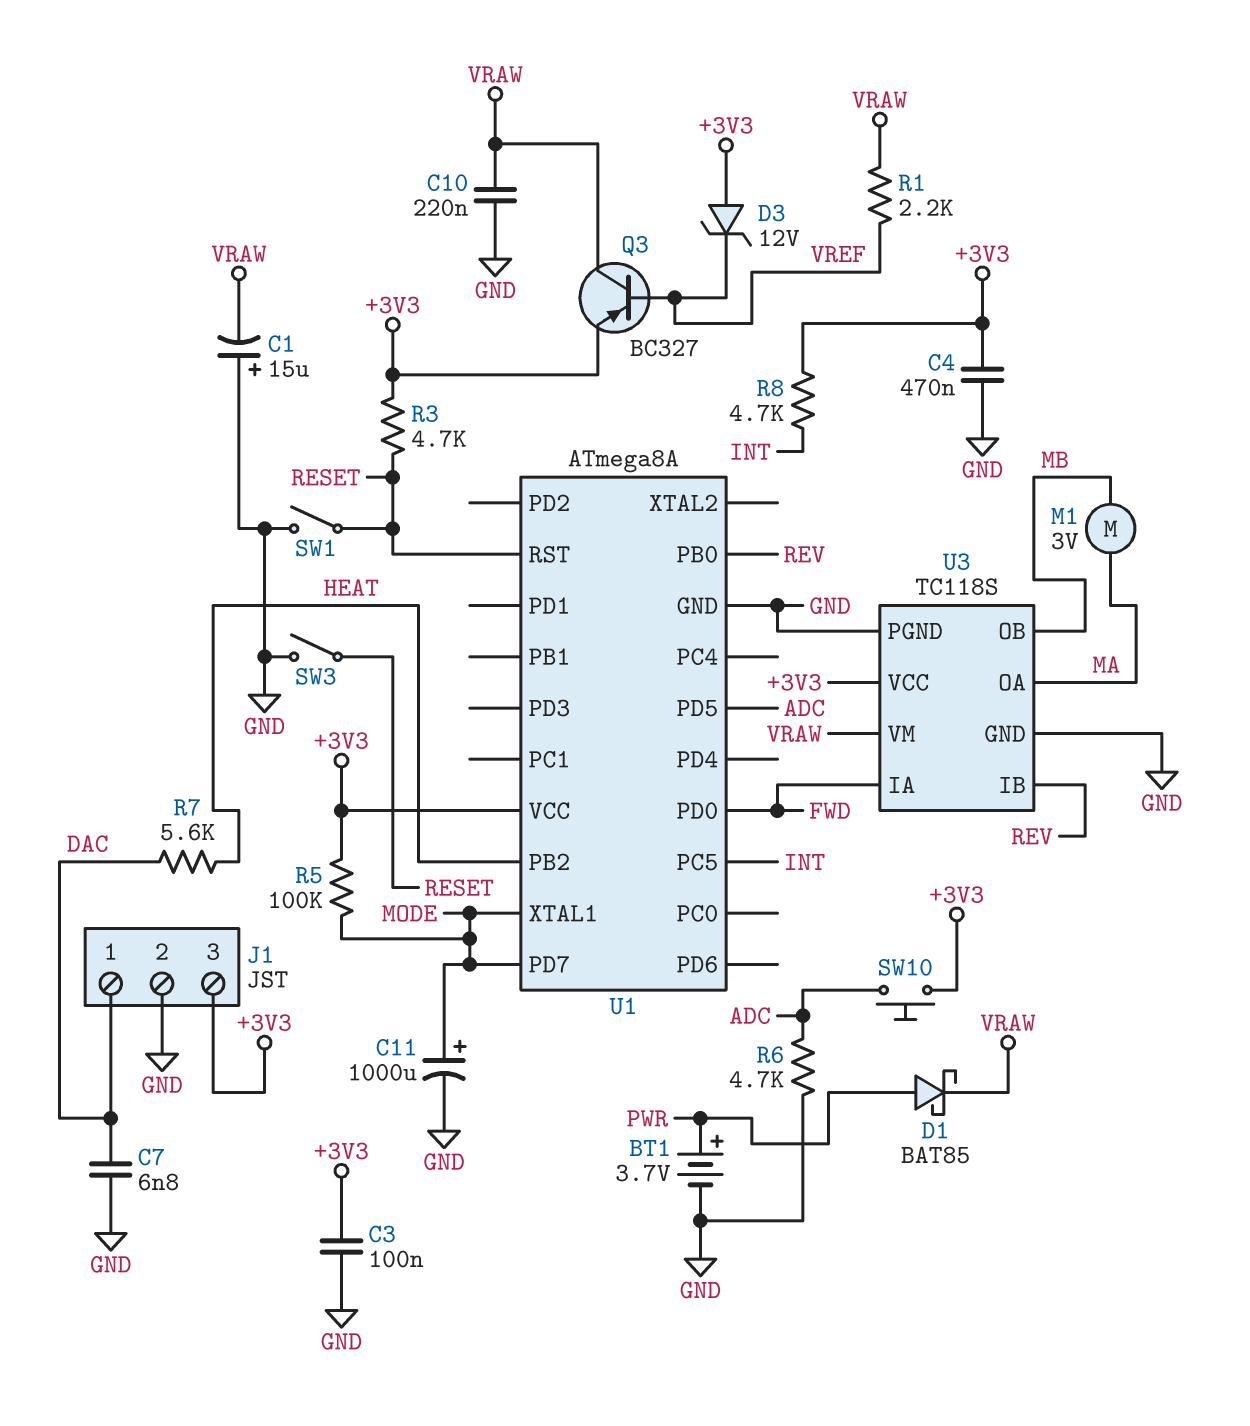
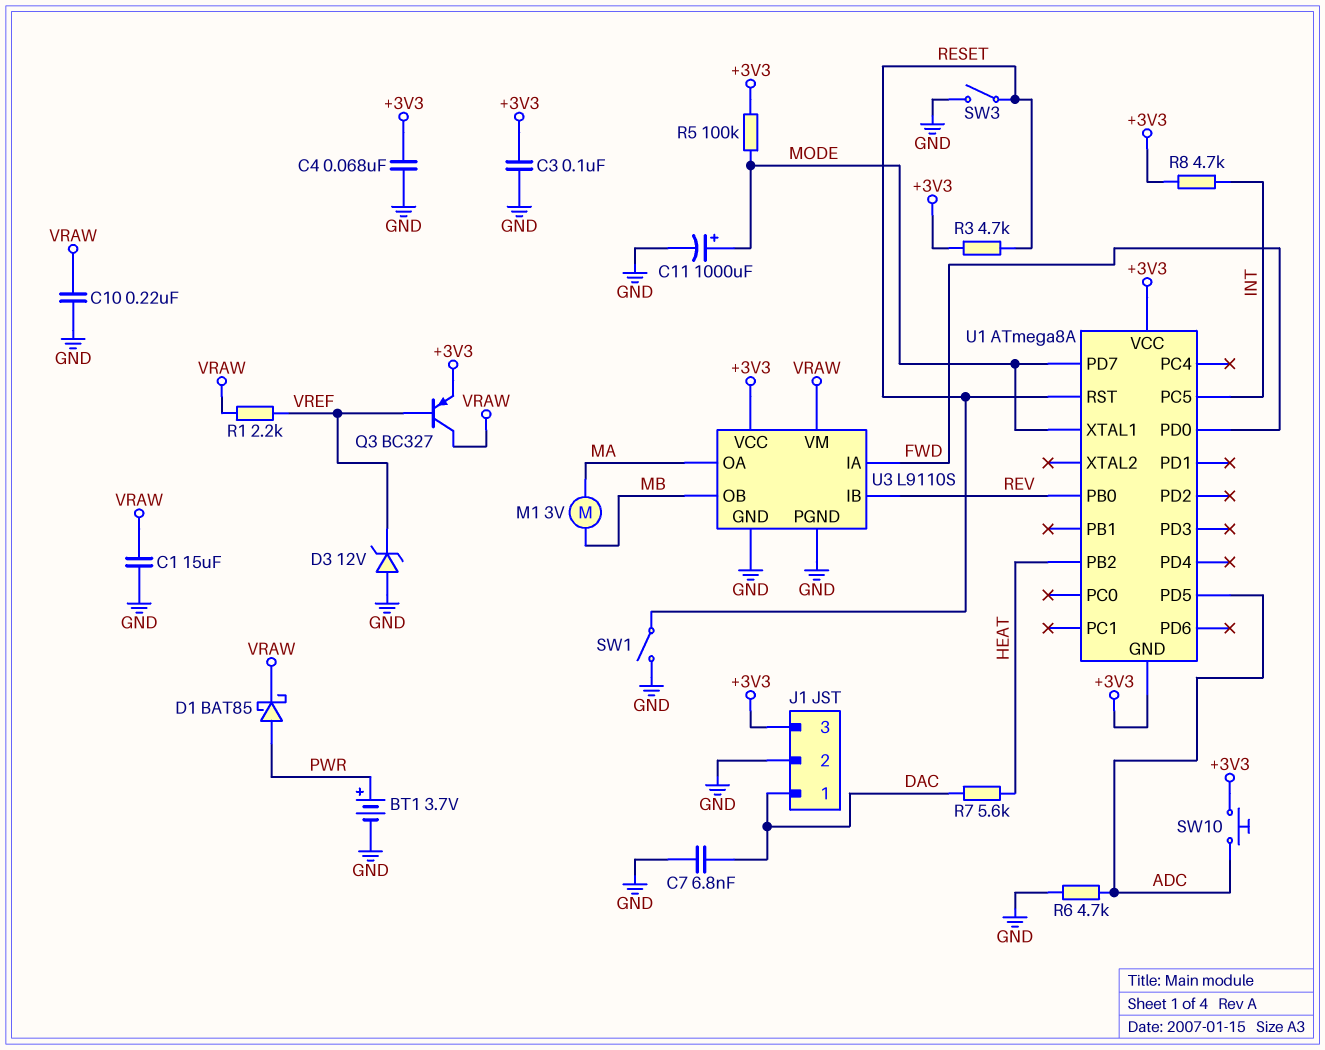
C1: 15uF (plus GND, minus VRAW) -> 15uF (GND, VRAW)
C4: 470nF (+3V3, GND) -> 68nF (+3V3, GND)
D3: zener 12V (A +3V3, K VREF) -> zener 12V (A GND, K VREF)
U1 pin GND: GND -> +3V3
U3: TC118S -> L9110S

